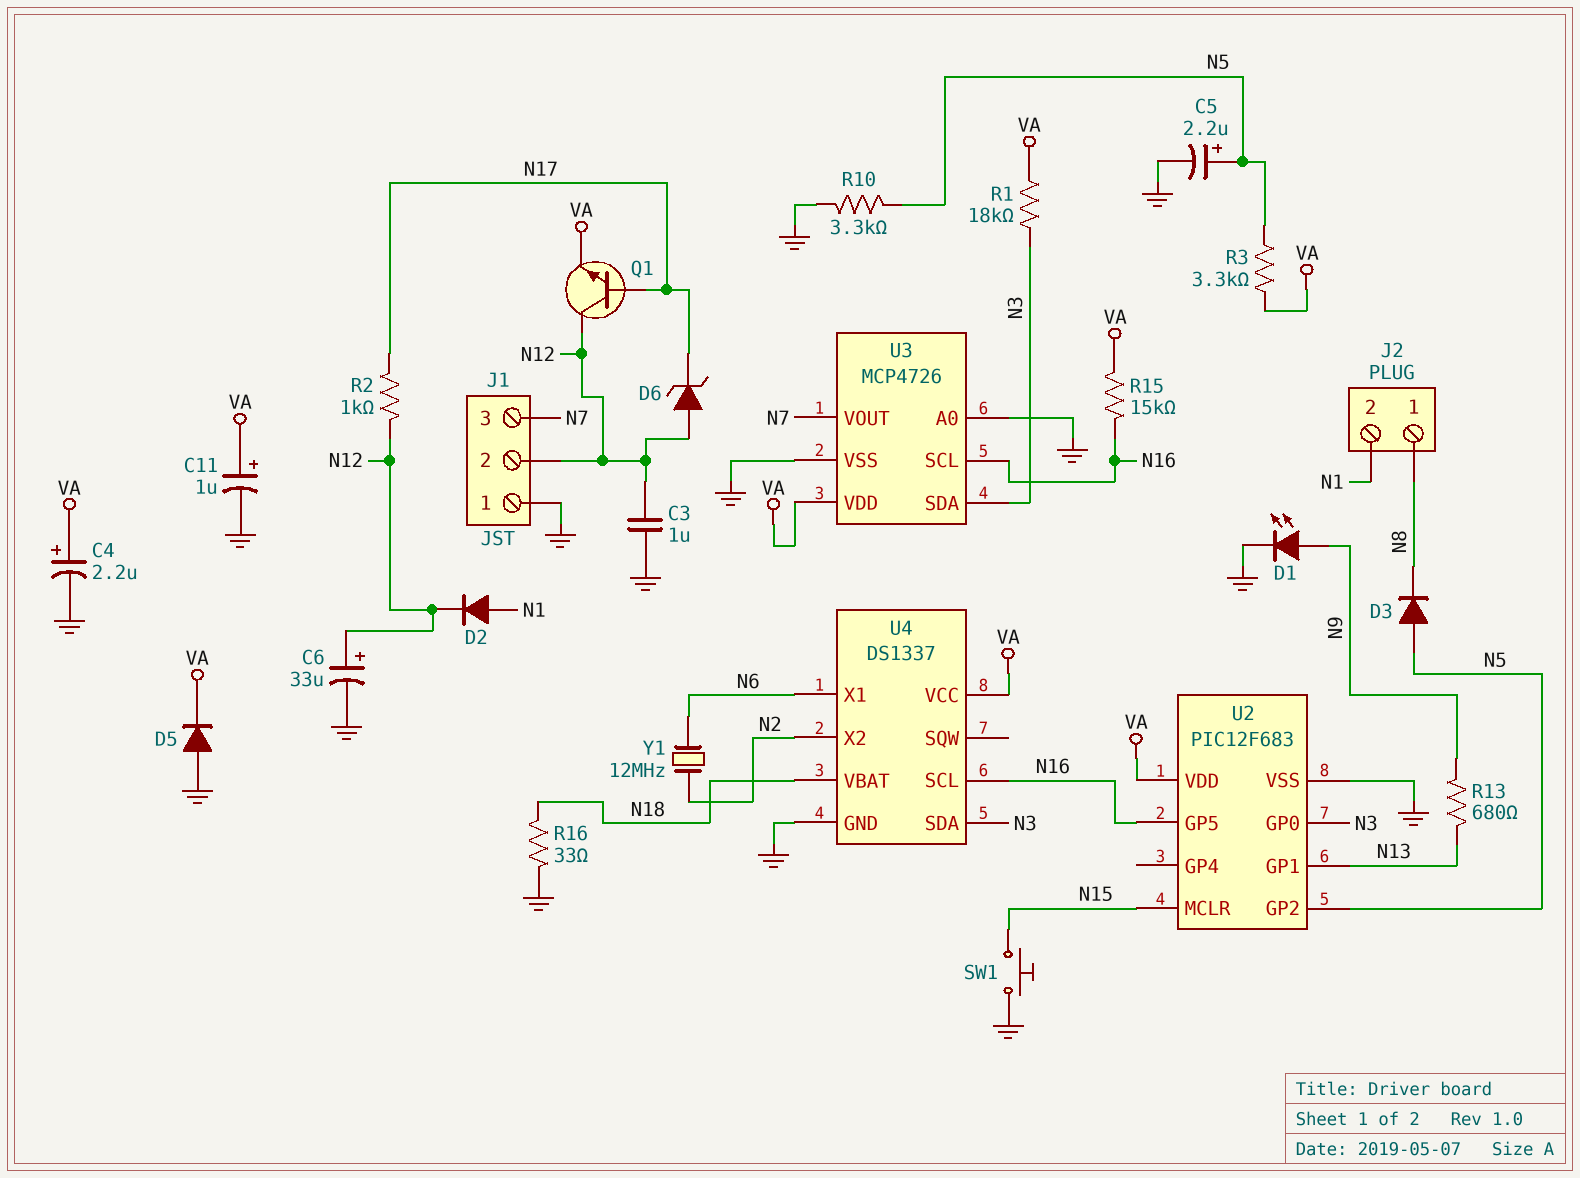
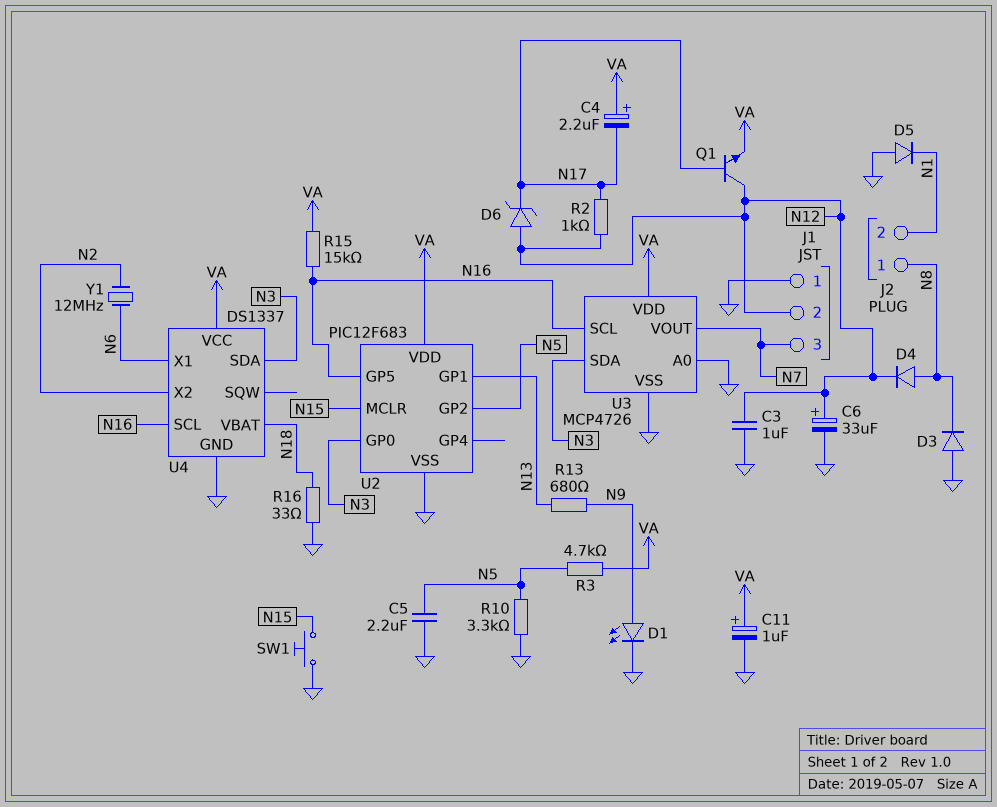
C4: 2.2uF (plus VA, minus GND) -> 2.2uF (plus VA, minus N17)
C5: 2.2uF (plus N5, minus GND) -> 2.2uF (GND, N5)
D2: diode (A N1, K N12) -> none
D3: diode (A N5, K N8) -> diode (A GND, K N8)
D4: none -> diode (A N8, K N12)
D5: diode (A GND, K VA) -> diode (A GND, K N1)
R1: 18k (N3, VA) -> none
R3: 3.3k (N5, VA) -> 4.7k (N5, VA)

